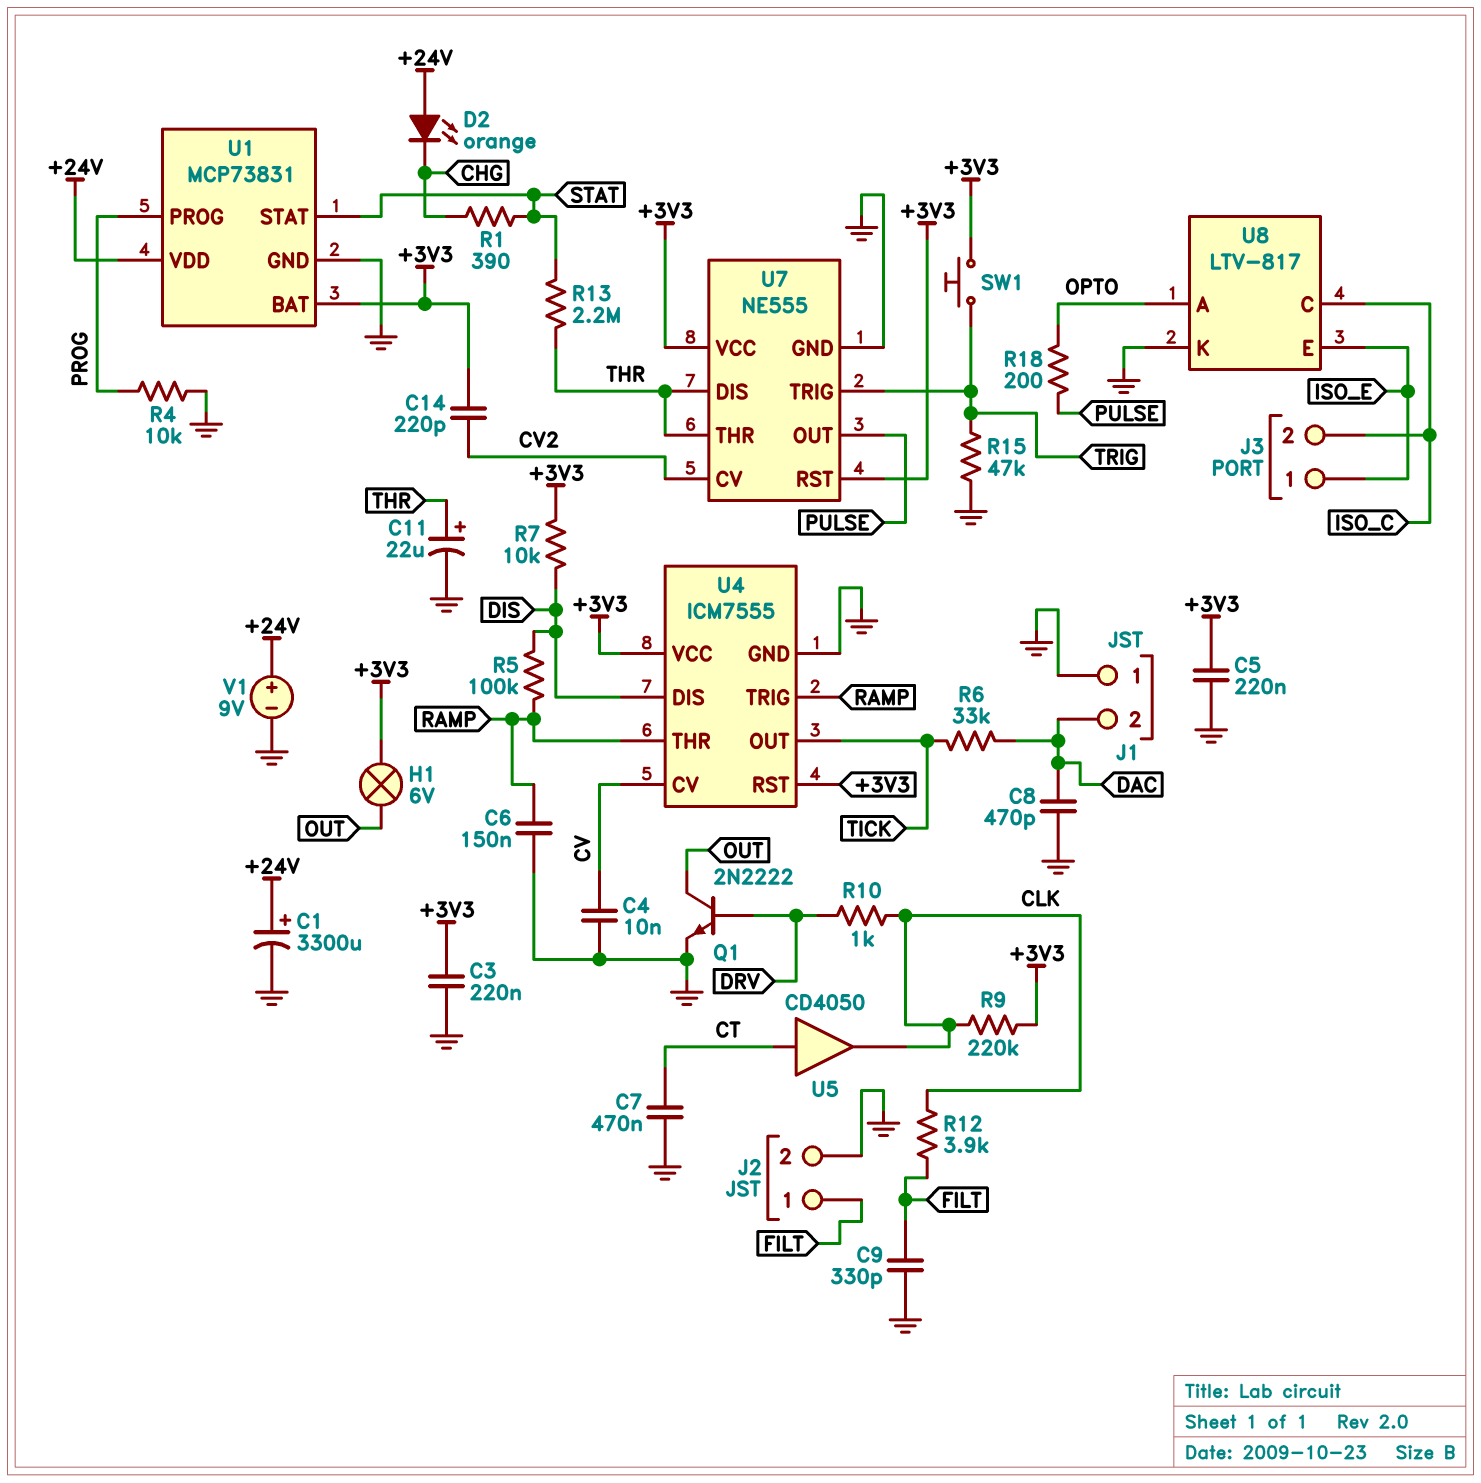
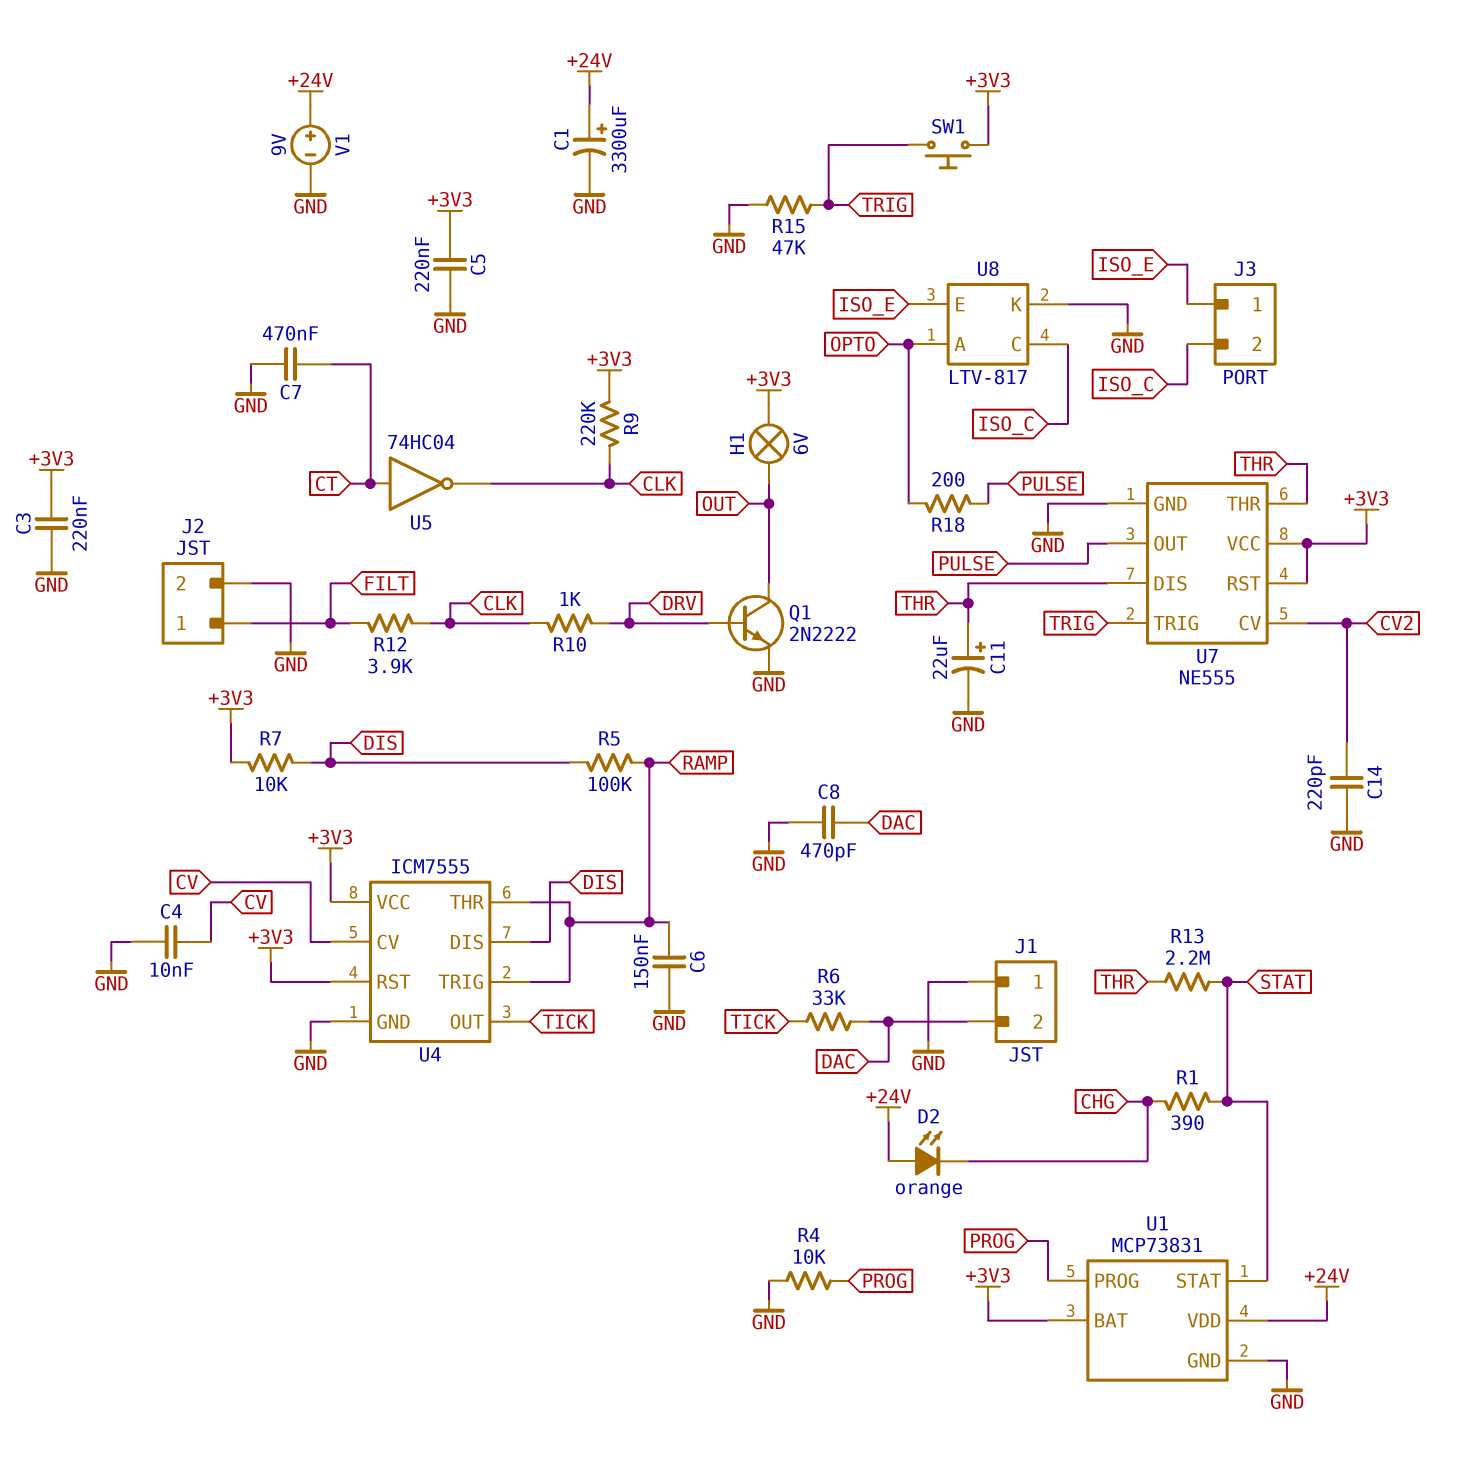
C9: 330pF (FILT, GND) -> none
C14: 220pF (+3V3, CV2) -> 220pF (CV2, GND)
U5: buffer CD4050 (in CT, out CLK) -> NOT 74HC04 (in CT, out CLK)

